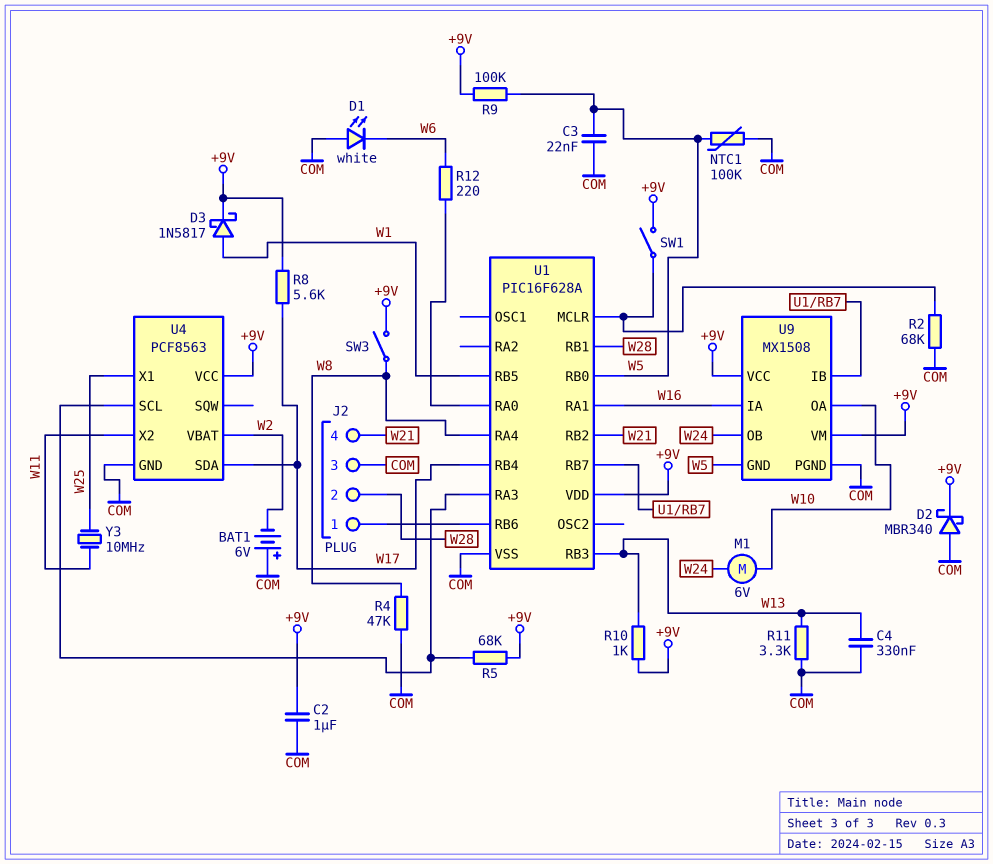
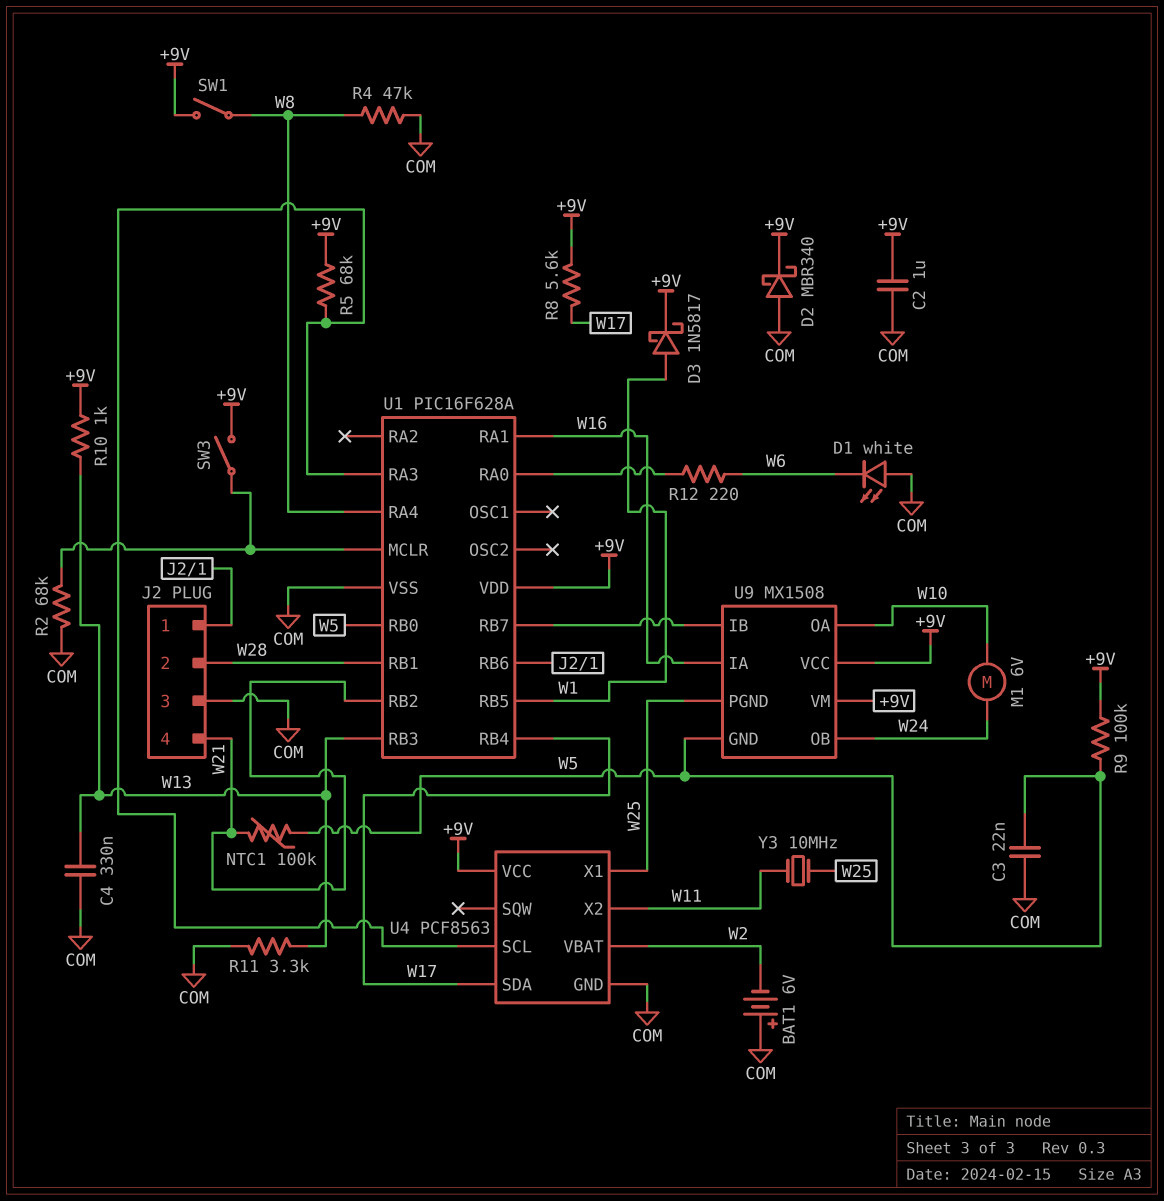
NTC1: 100k (COM, W5) -> 100k (W5, W21)
SW1: switch (+9V, U1/MCLR) -> switch (+9V, W8)
SW3: switch (+9V, W8) -> switch (+9V, U1/MCLR)
U9 pin PGND: COM -> W25

